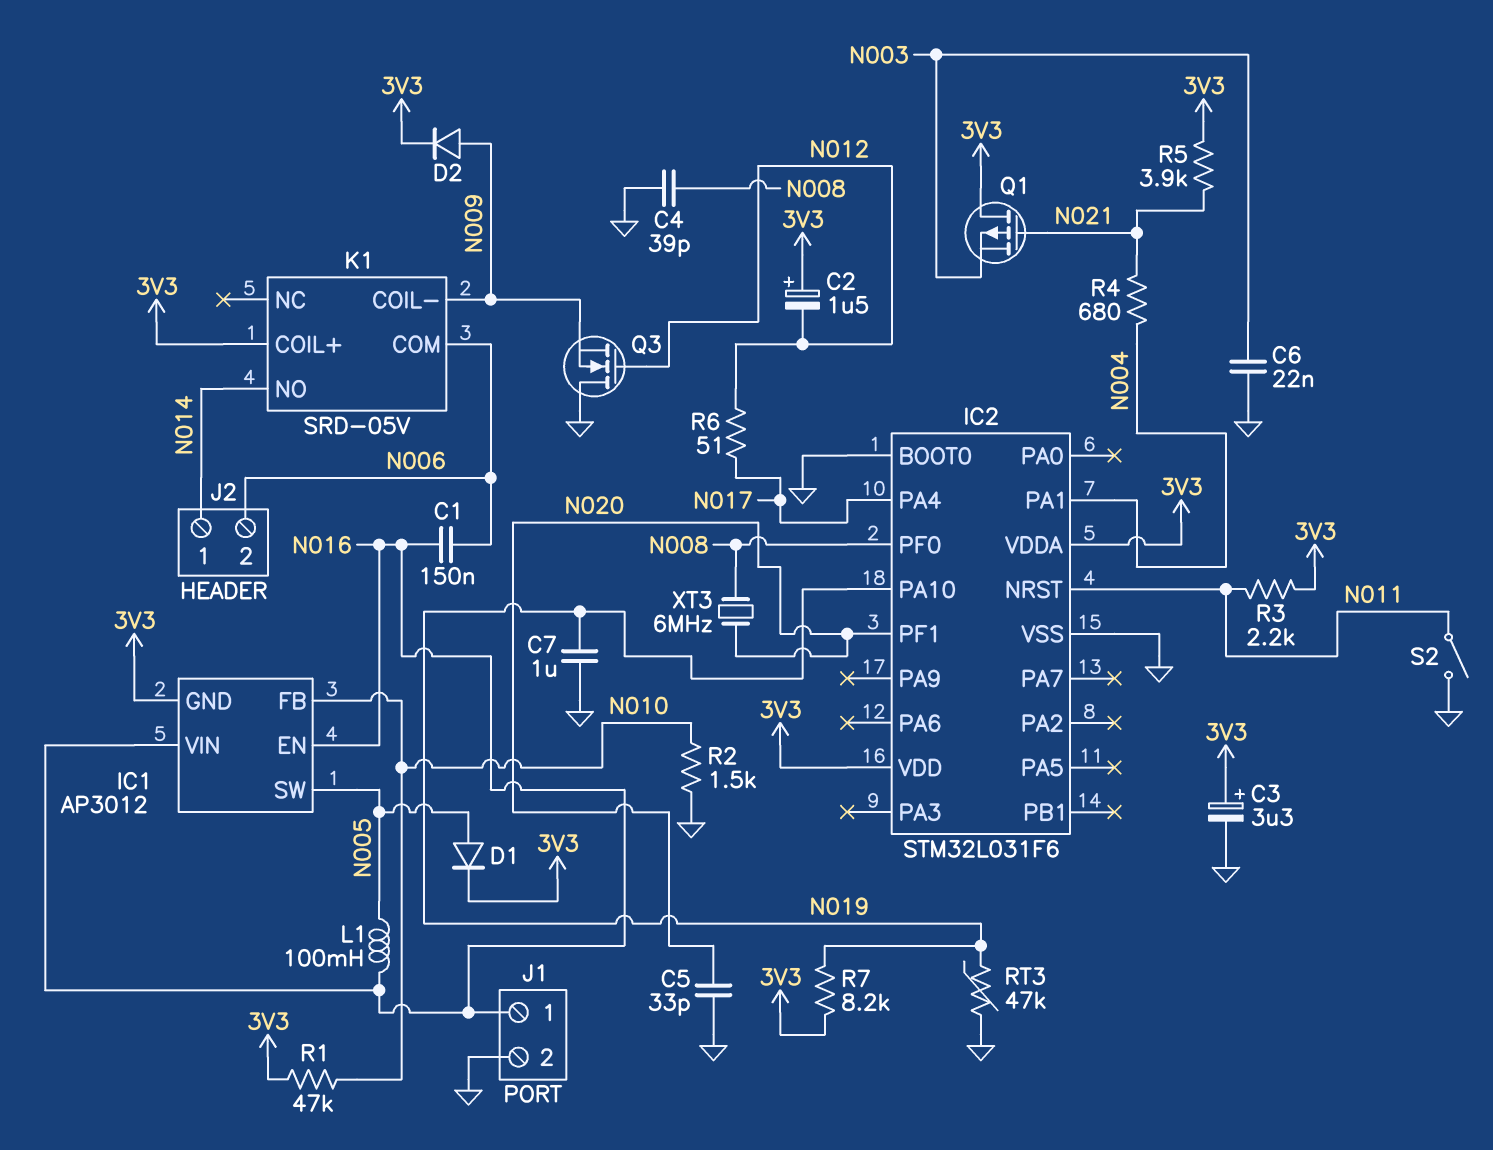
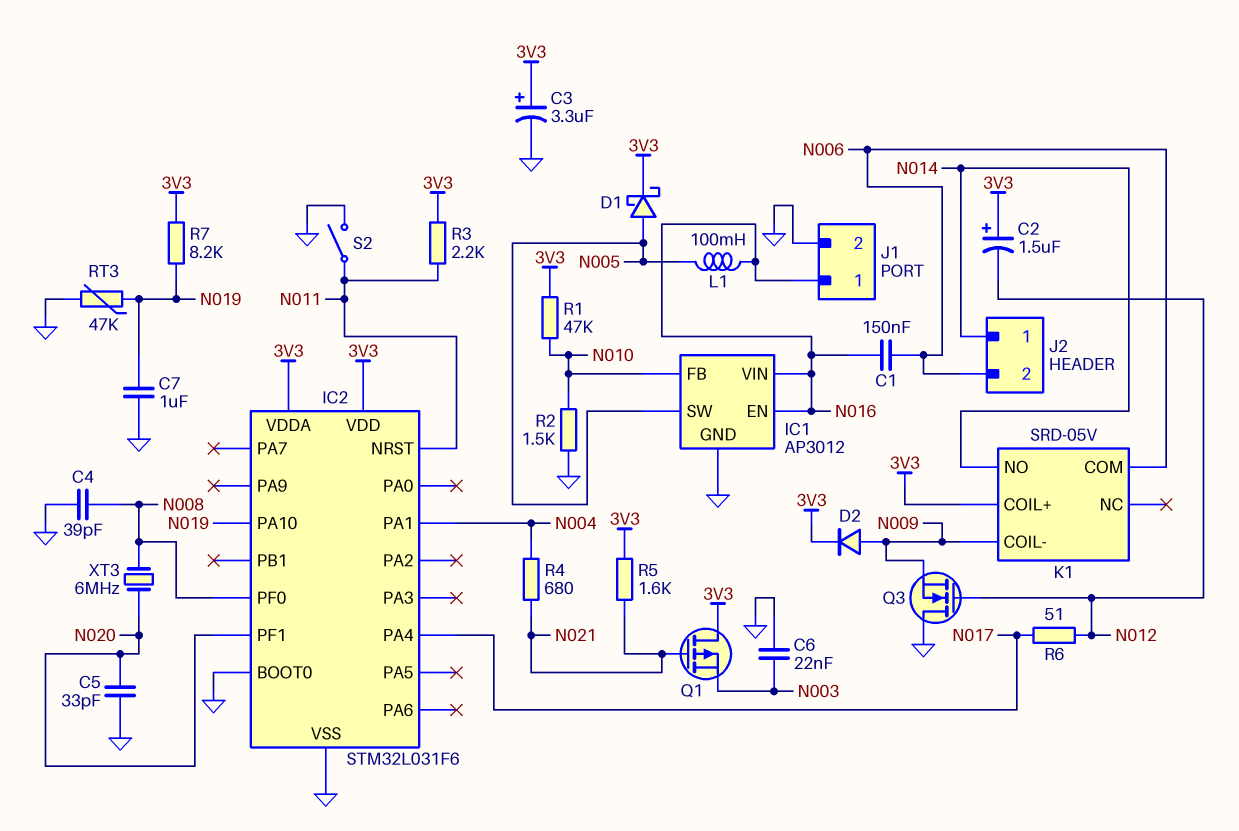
D1: diode (A N005, K 3V3) -> schottky (A N005, K 3V3)
IC1 pin GND: 3V3 -> GND
R5: 3.9k (3V3, N021) -> 1.6k (3V3, N021)

